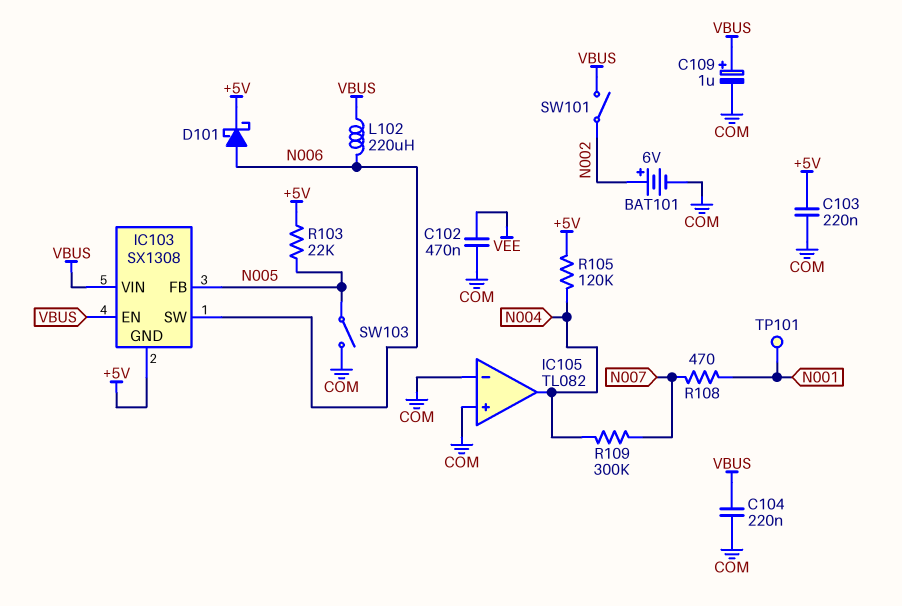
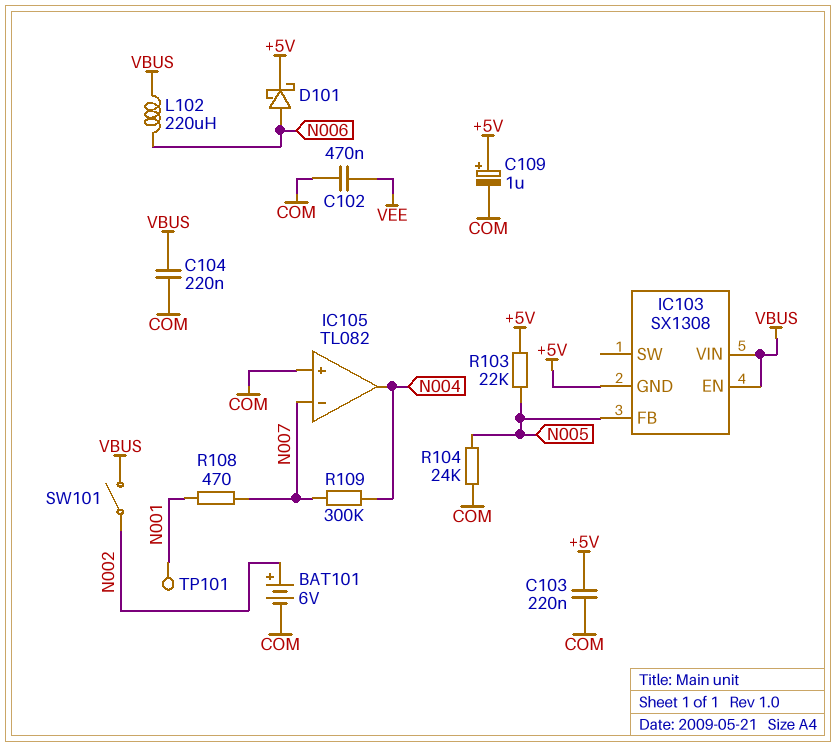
C109: 1uF (plus VBUS, minus COM) -> 1uF (plus +5V, minus COM)
IC103 pin SW: N006 -> none
IC105 pin in-: COM -> N007
R104: none -> 24k (COM, N005)
R105: 120k (+5V, N004) -> none
SW103: switch (COM, N005) -> none

